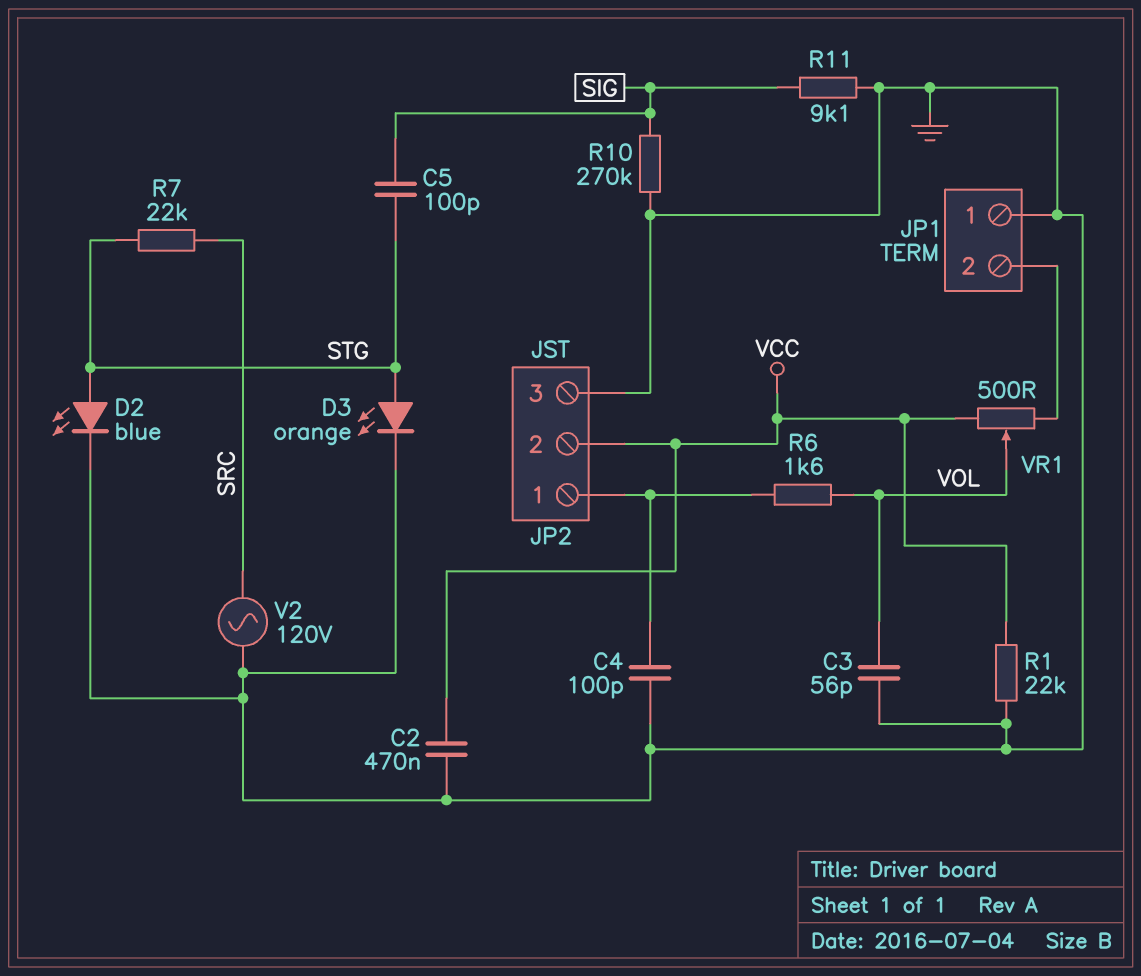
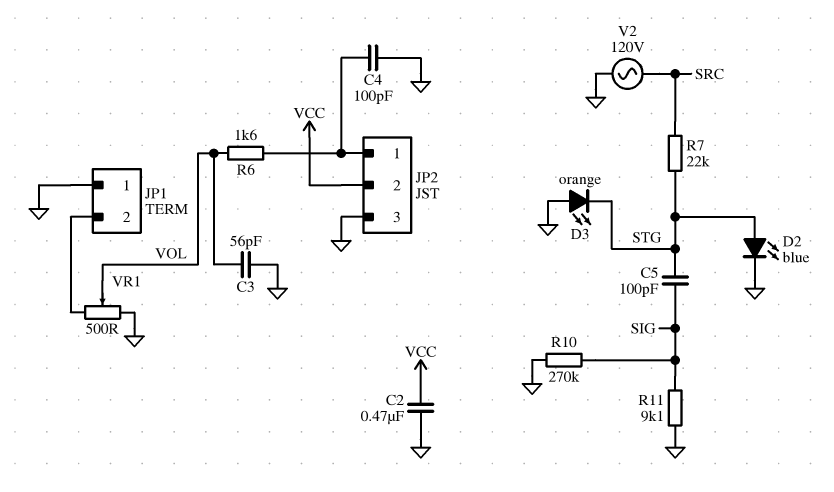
D3: LED orange (A STG, K GND) -> LED orange (A GND, K STG)
R1: 22k (GND, VCC) -> none
VR1: 500 (JP1/2, VCC, wiper VOL) -> 500 (GND, JP1/2, wiper VOL)

